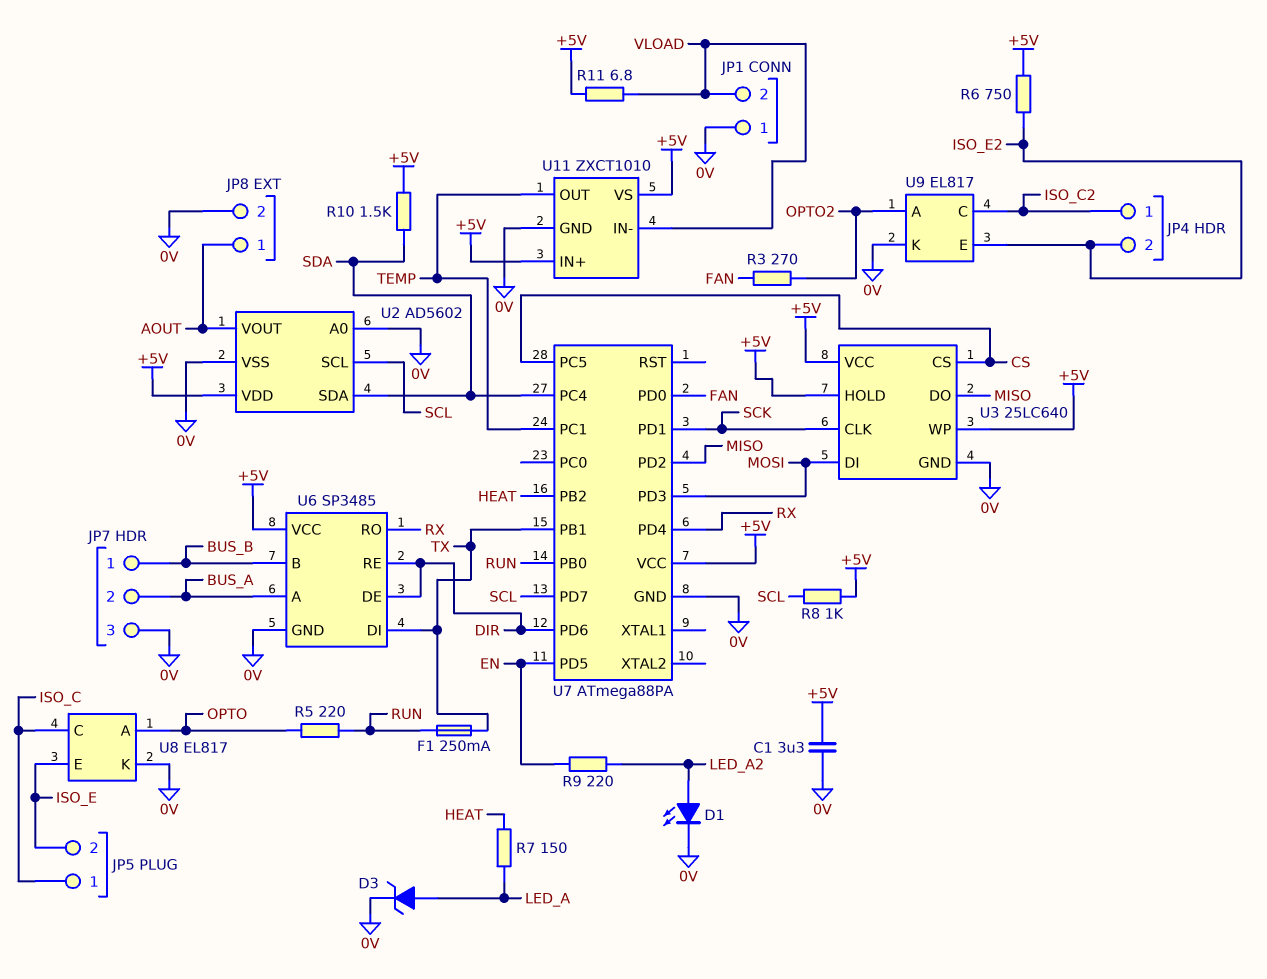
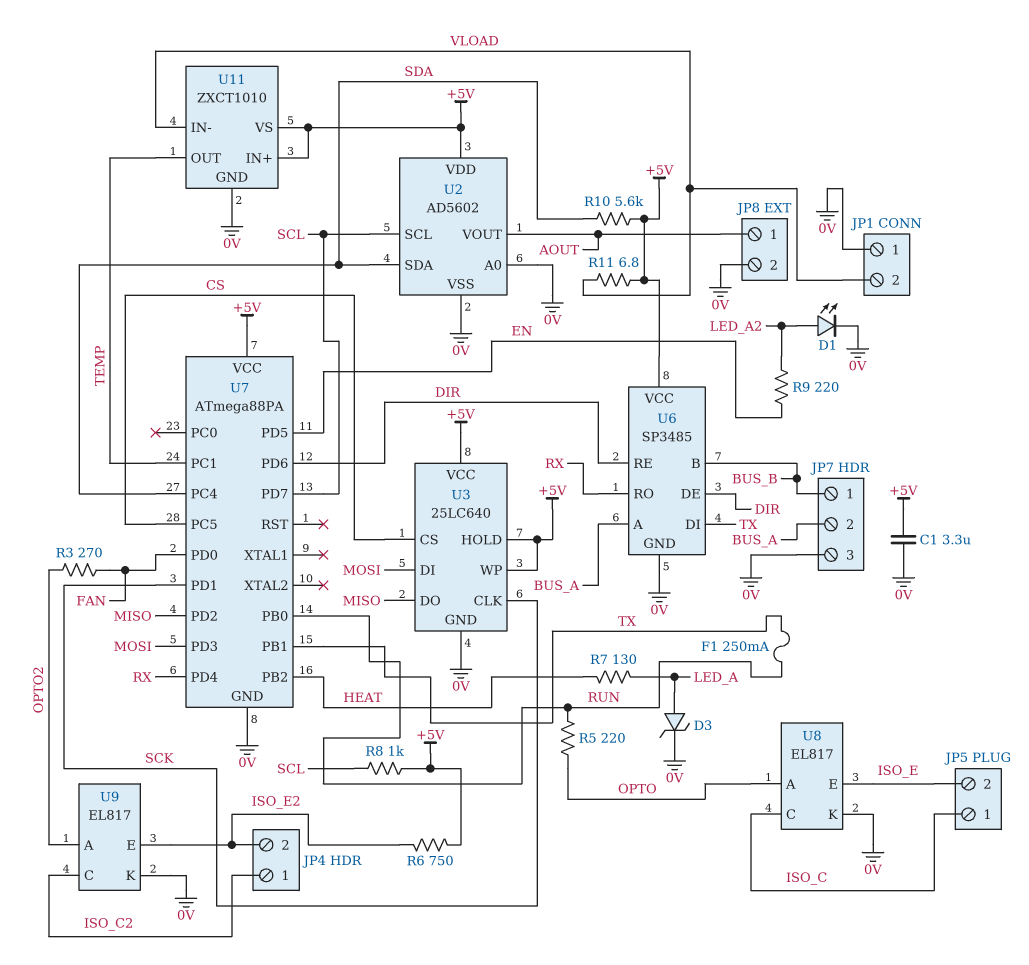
R7: 150 (HEAT, LED_A) -> 130 (HEAT, LED_A)
R10: 1.5k (+5V, SDA) -> 5.6k (+5V, SDA)

